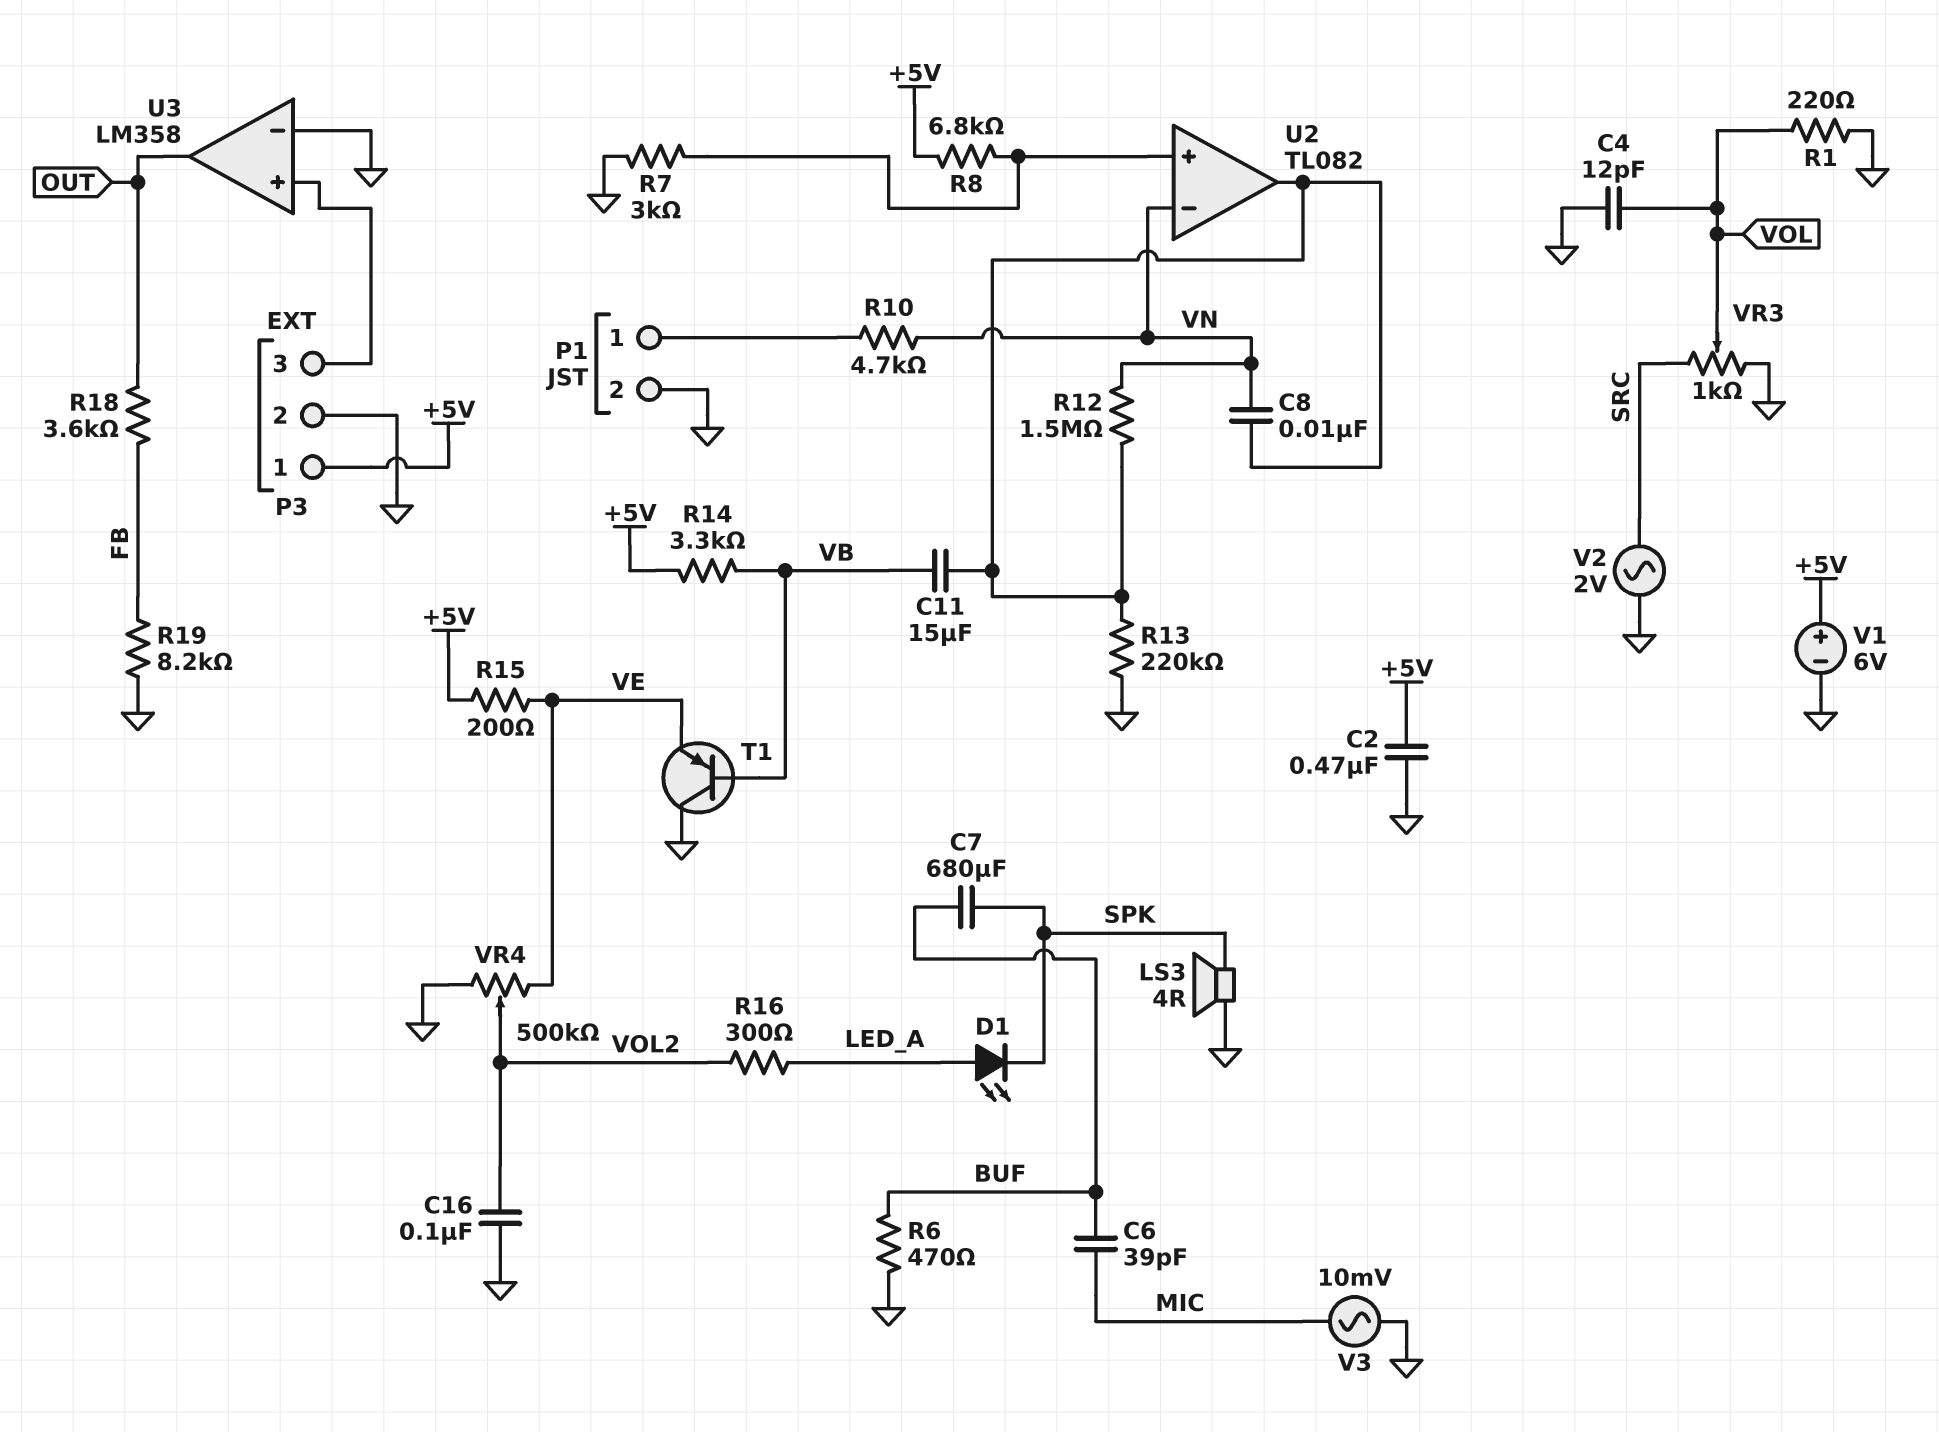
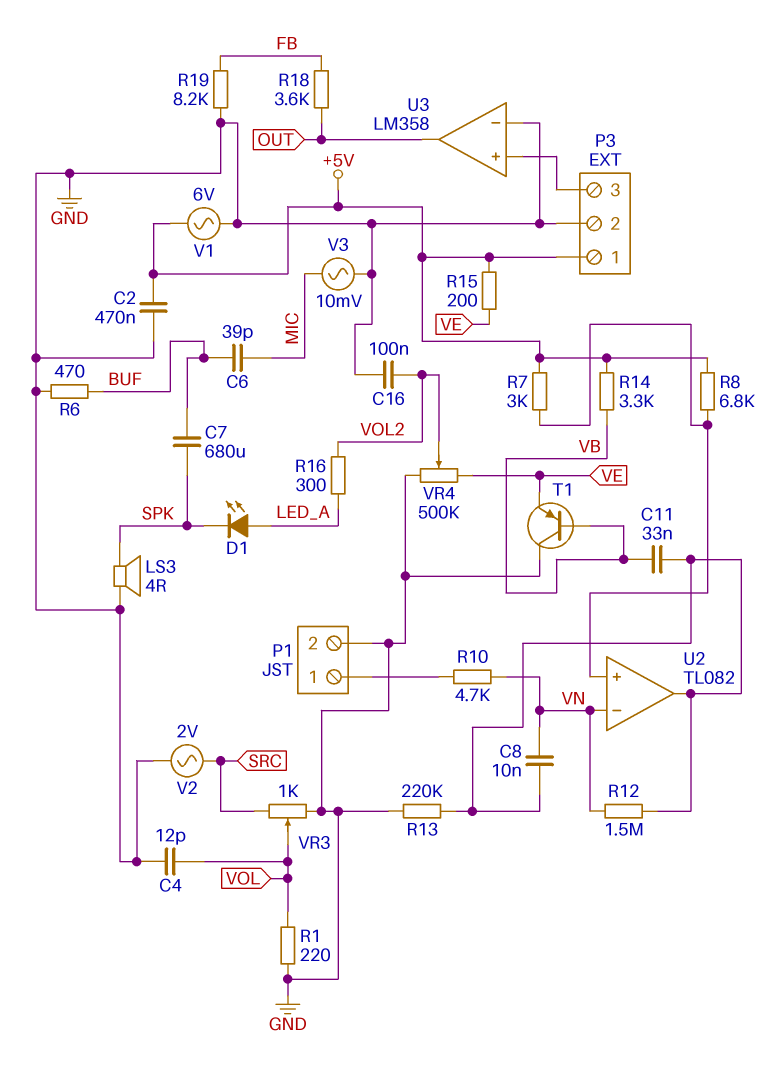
C11: 15uF (U2/out, VB) -> 33nF (U2/out, VB)
R7: 3k (GND, U2/in+) -> 3k (+5V, U2/in+)
V1: 6V (plus +5V, minus GND) -> AC 6V (+5V, GND)

